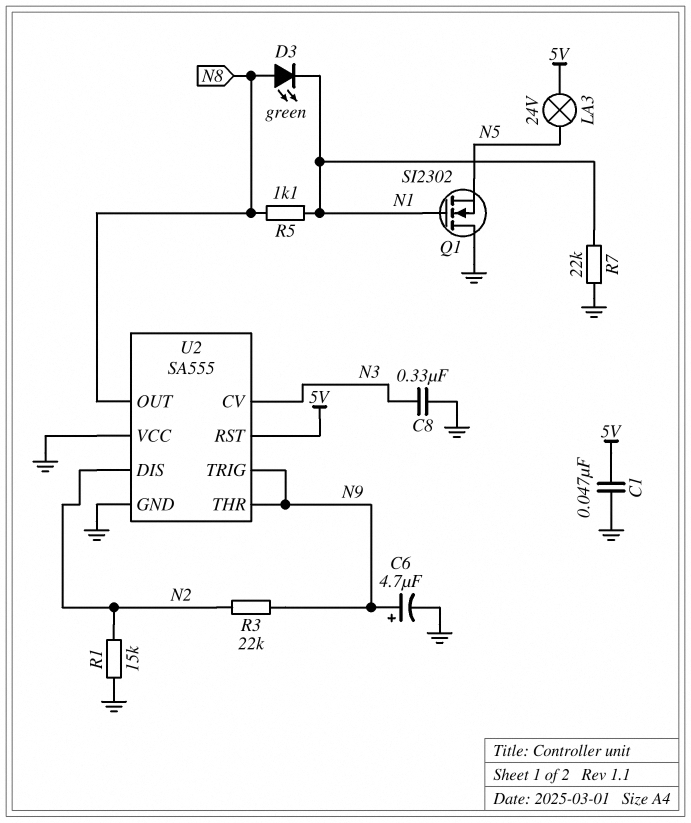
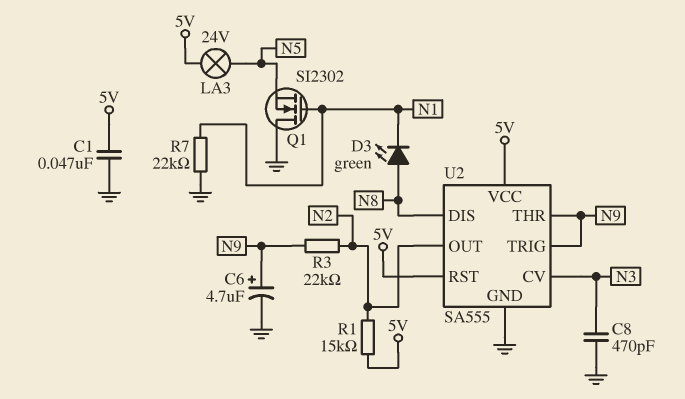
C8: 330nF (GND, N3) -> 470pF (GND, N3)
R1: 15k (GND, N2) -> 15k (5V, N2)
R5: 1.1k (N1, N8) -> none
U2 pin DIS: N2 -> N8
U2 pin OUT: N8 -> N2
U2 pin VCC: GND -> 5V

